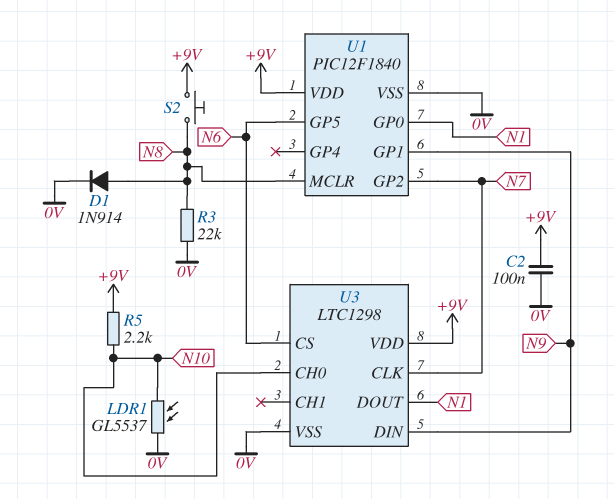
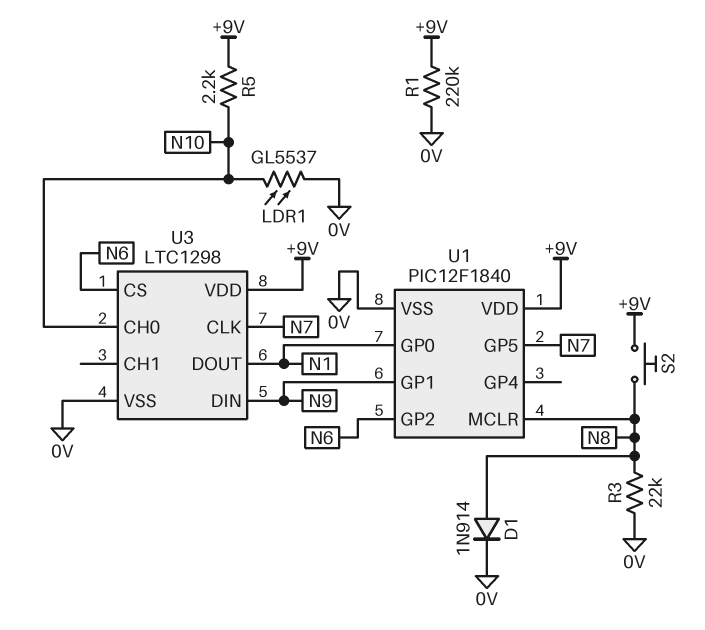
C2: 100nF (+9V, 0V) -> none
R1: none -> 220k (+9V, 0V)
U1 pin GP2: N7 -> N6
U1 pin GP5: N6 -> N7

